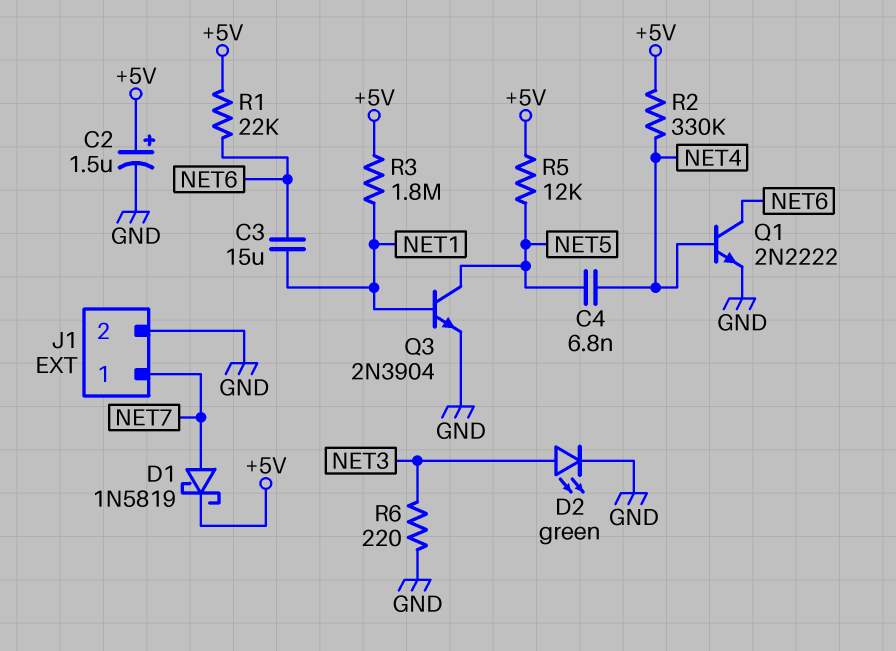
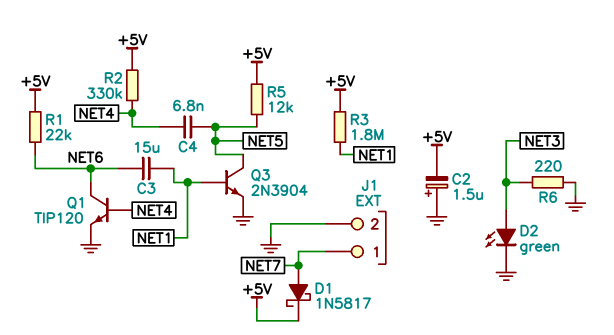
C2: 1.5uF (plus +5V, minus GND) -> 1.5uF (plus GND, minus +5V)
D1: schottky 1N5819 (A NET7, K +5V) -> schottky 1N5817 (A NET7, K +5V)
Q1: NPN 2N2222 (B NET4, C NET6, E GND) -> NPN TIP120 (B NET4, C NET6, E GND)

